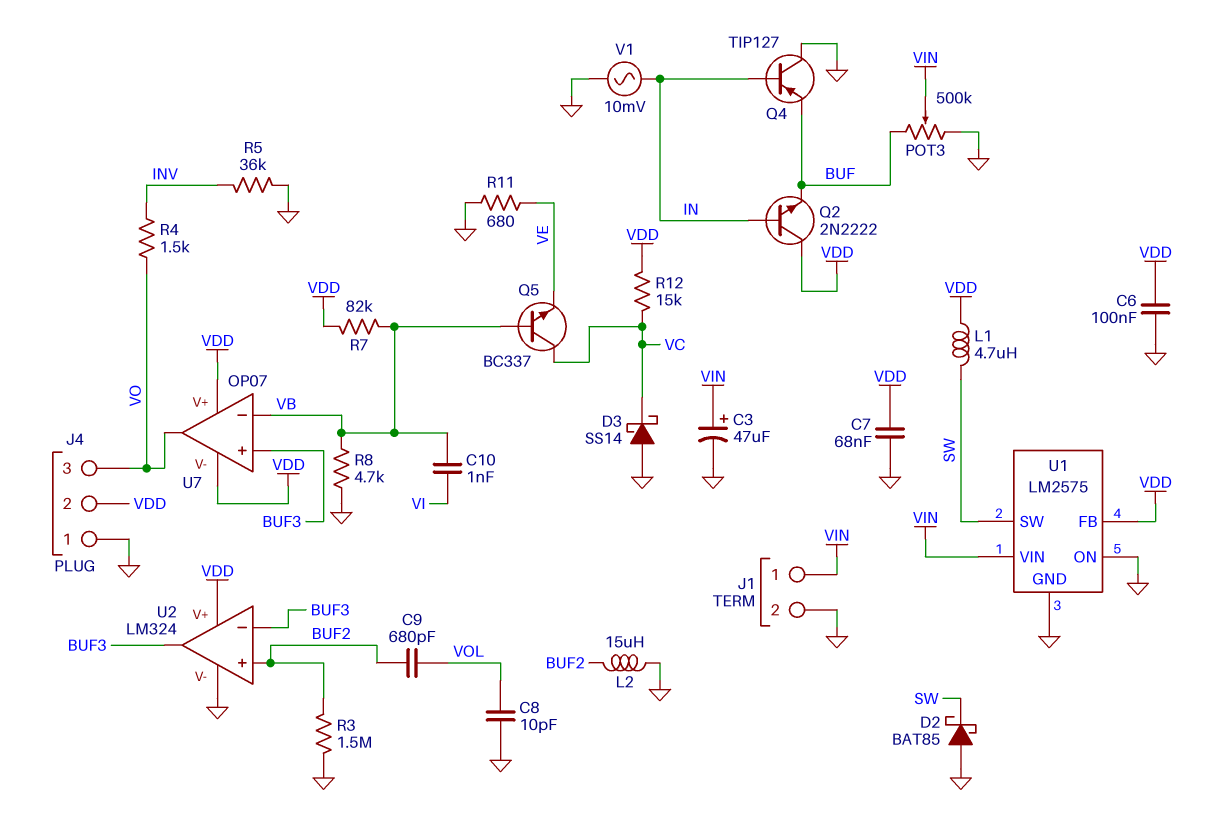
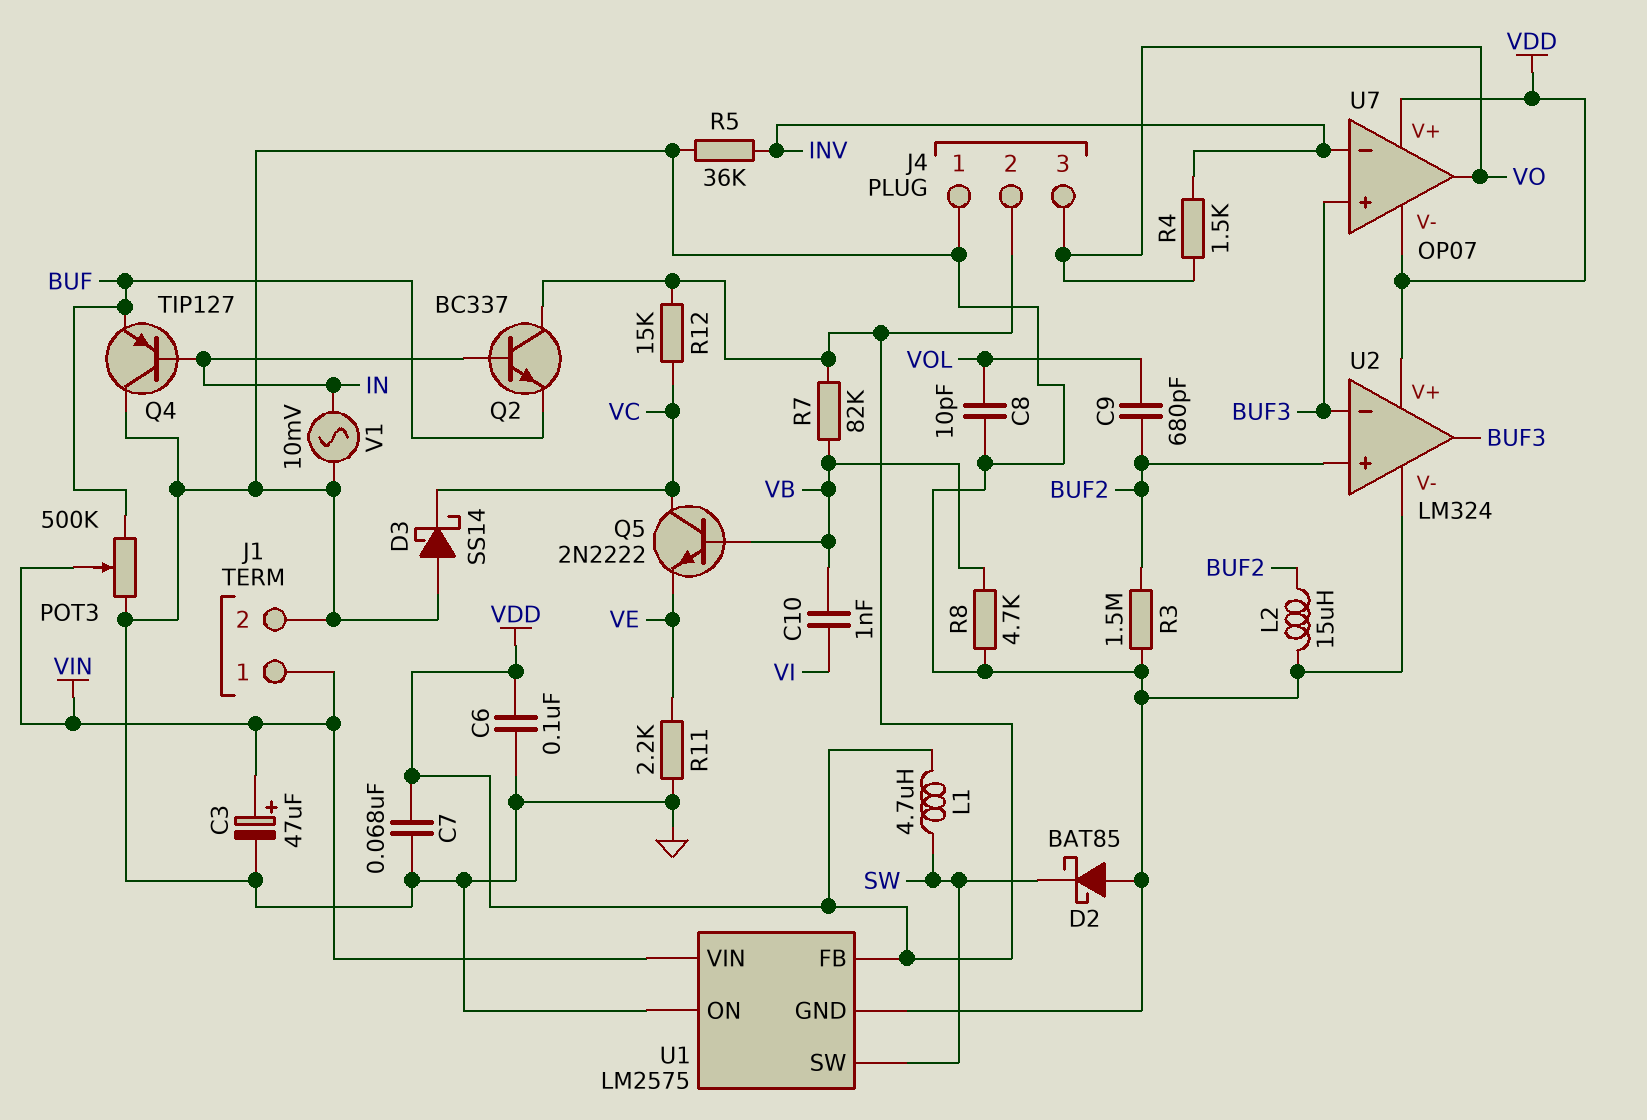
Q2: NPN 2N2222 (B IN, C VDD, E BUF) -> NPN BC337 (B IN, C VDD, E BUF)
Q5: NPN BC337 (B VB, C VC, E VE) -> NPN 2N2222 (B VB, C VC, E VE)
R11: 680 (GND, VE) -> 2.2k (GND, VE)
U7 pin in-: VB -> INV

